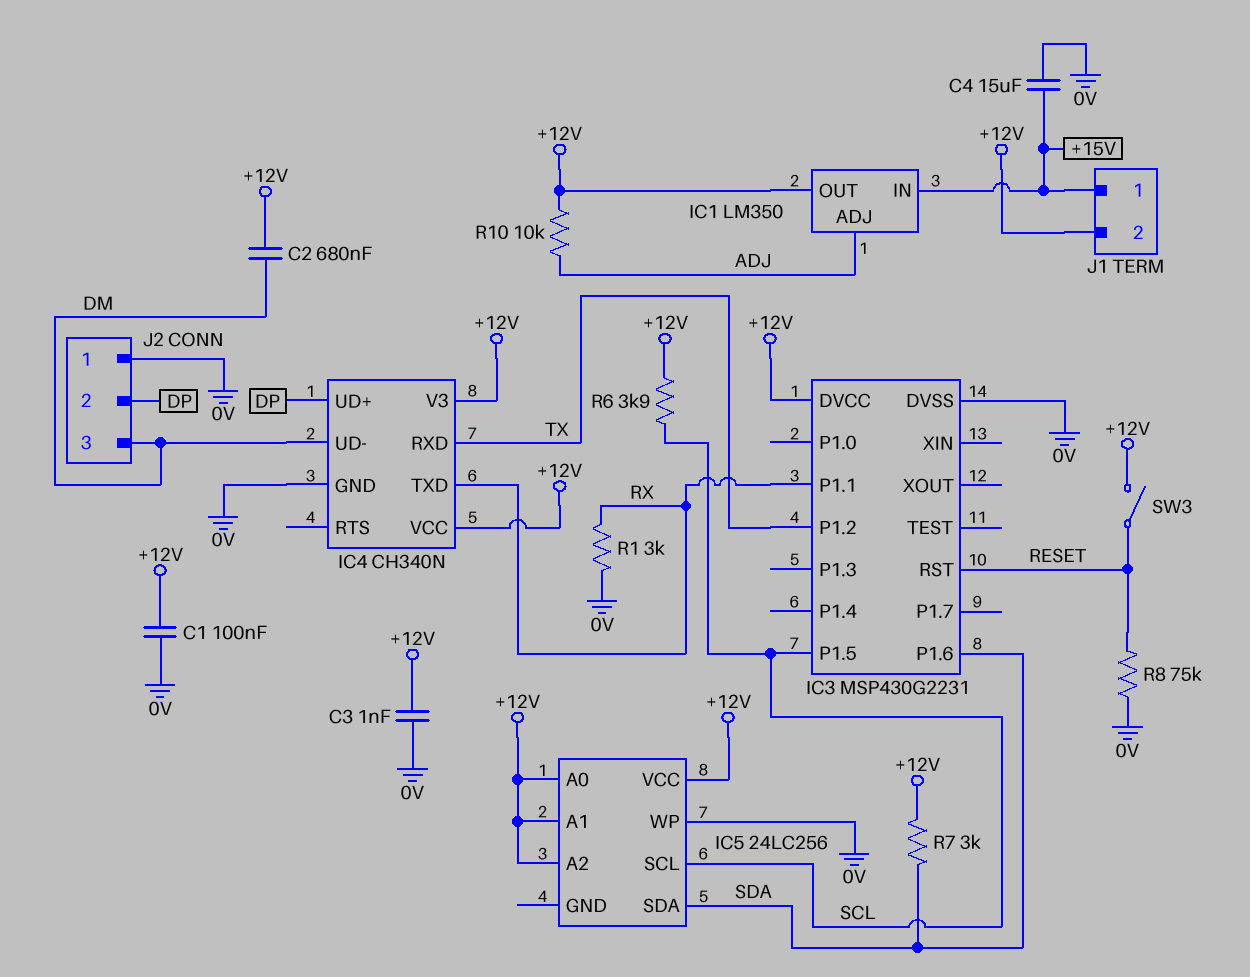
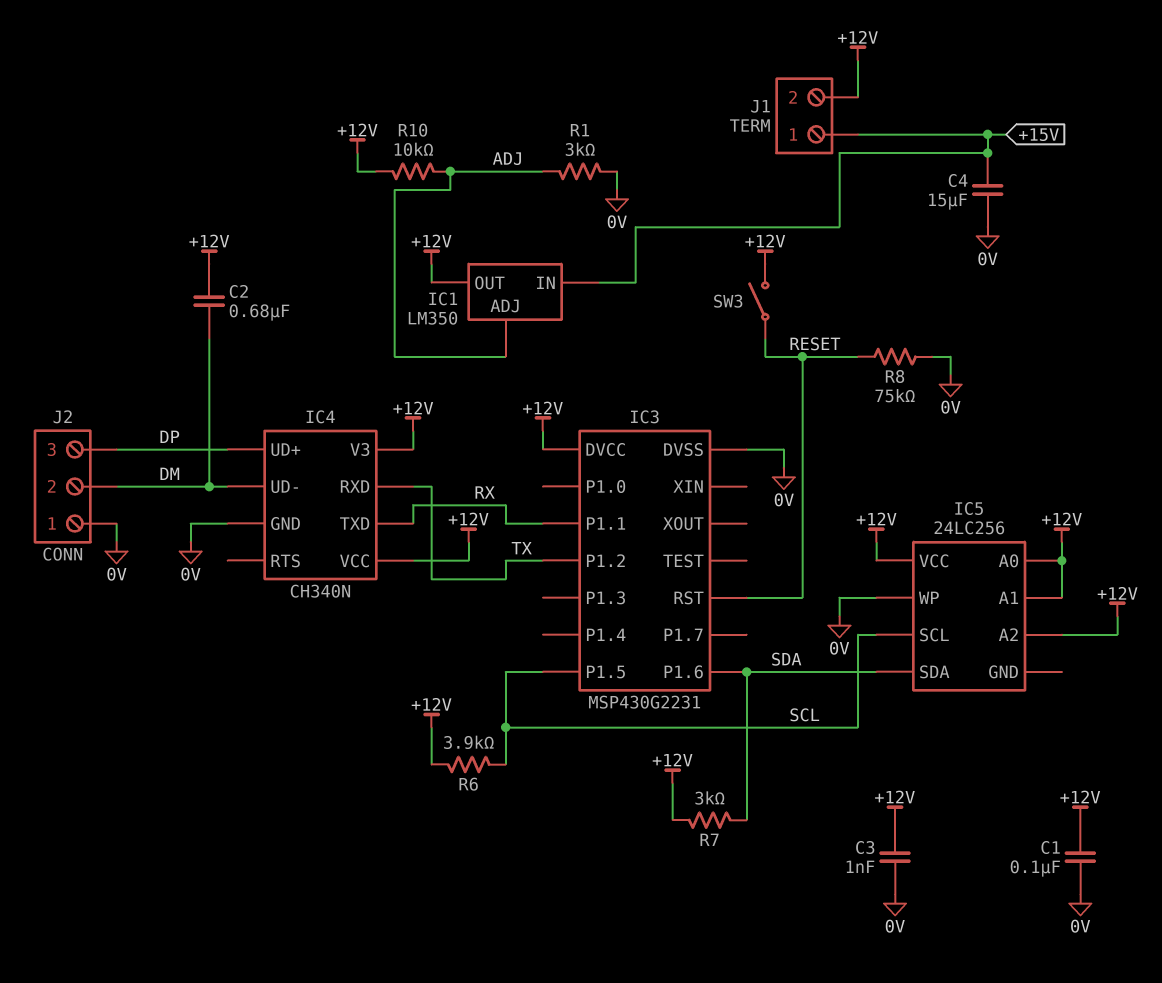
J2 pin 2: DP -> DM
J2 pin 3: DM -> DP
R1: 3k (0V, RX) -> 3k (0V, ADJ)

